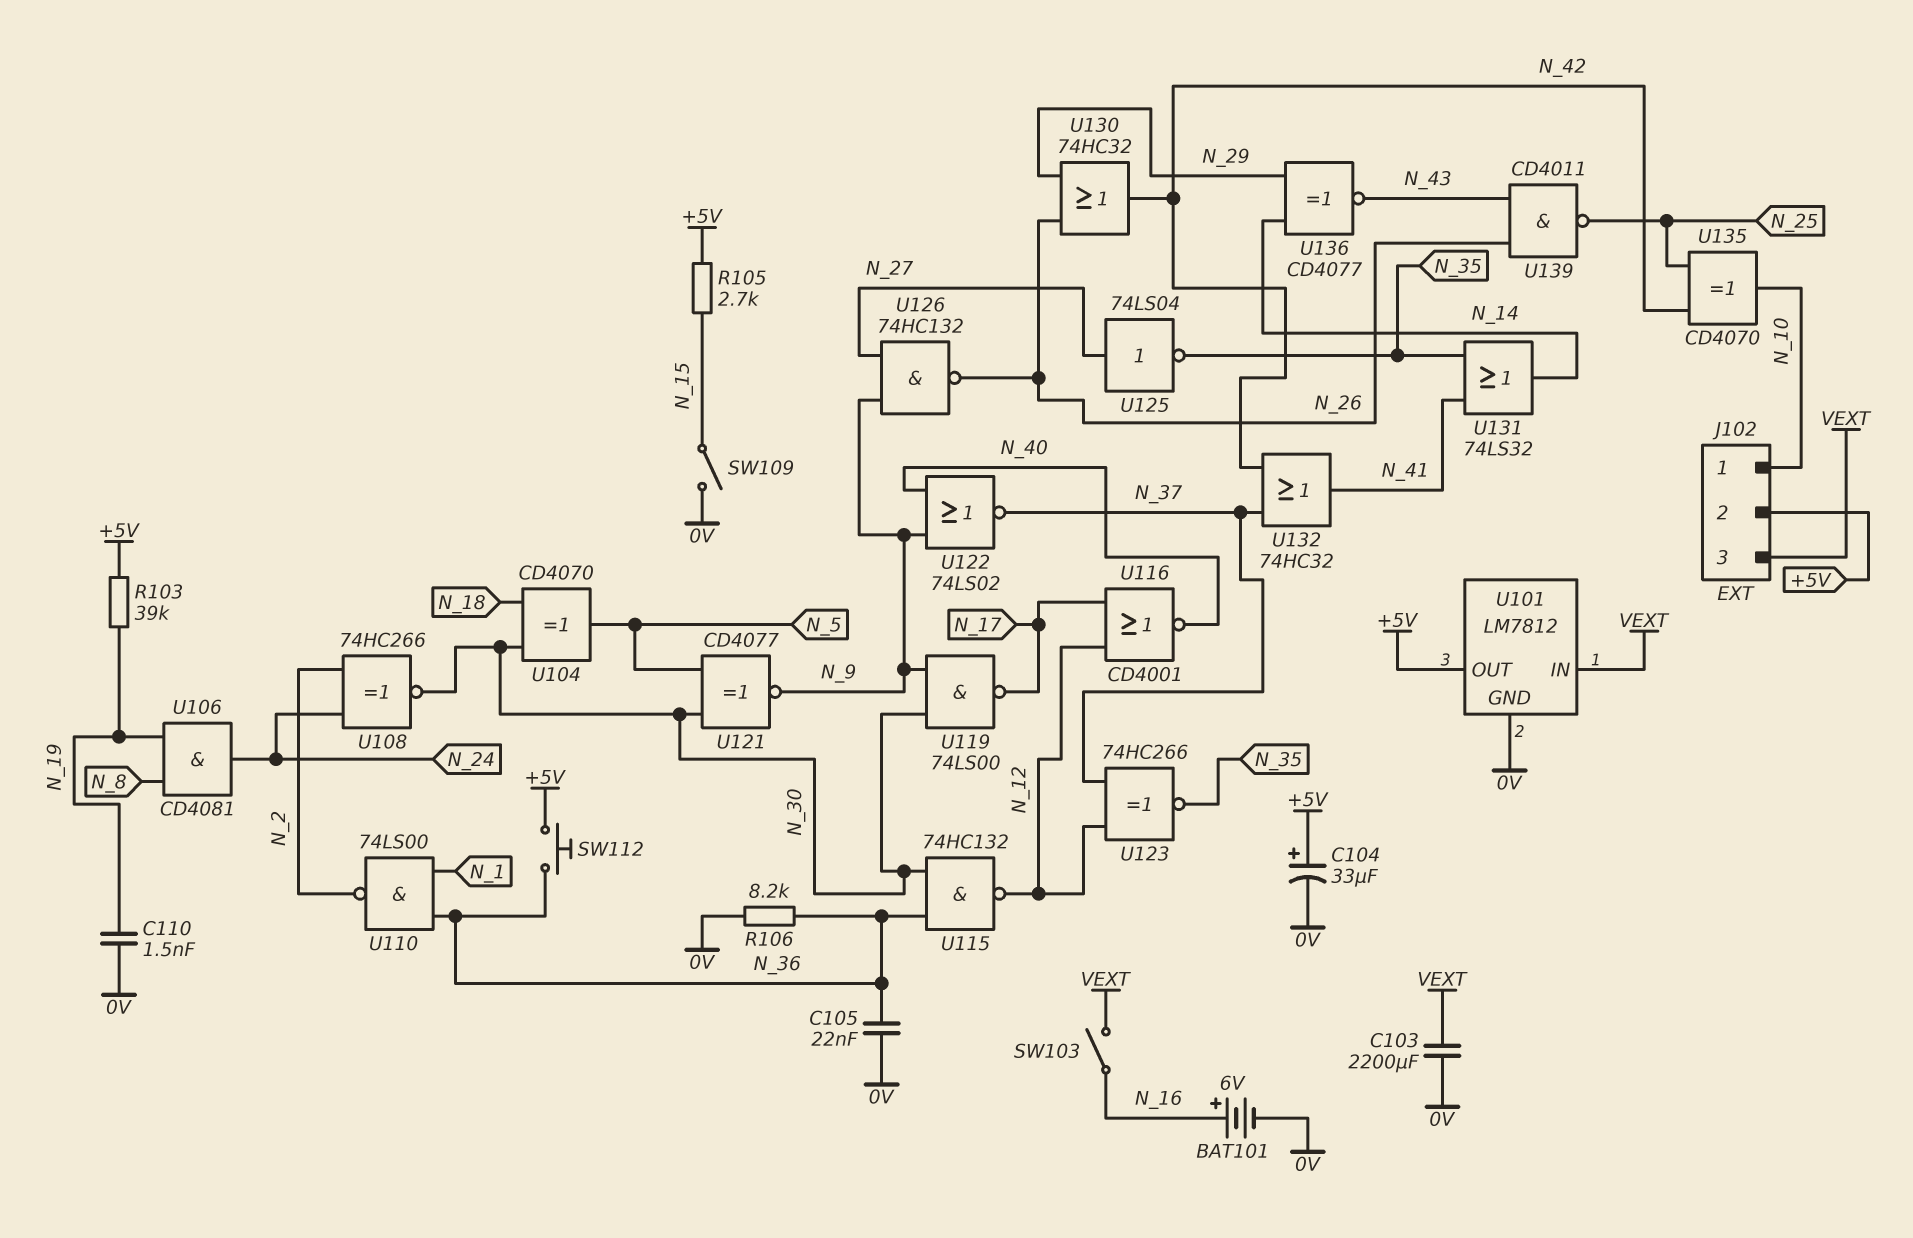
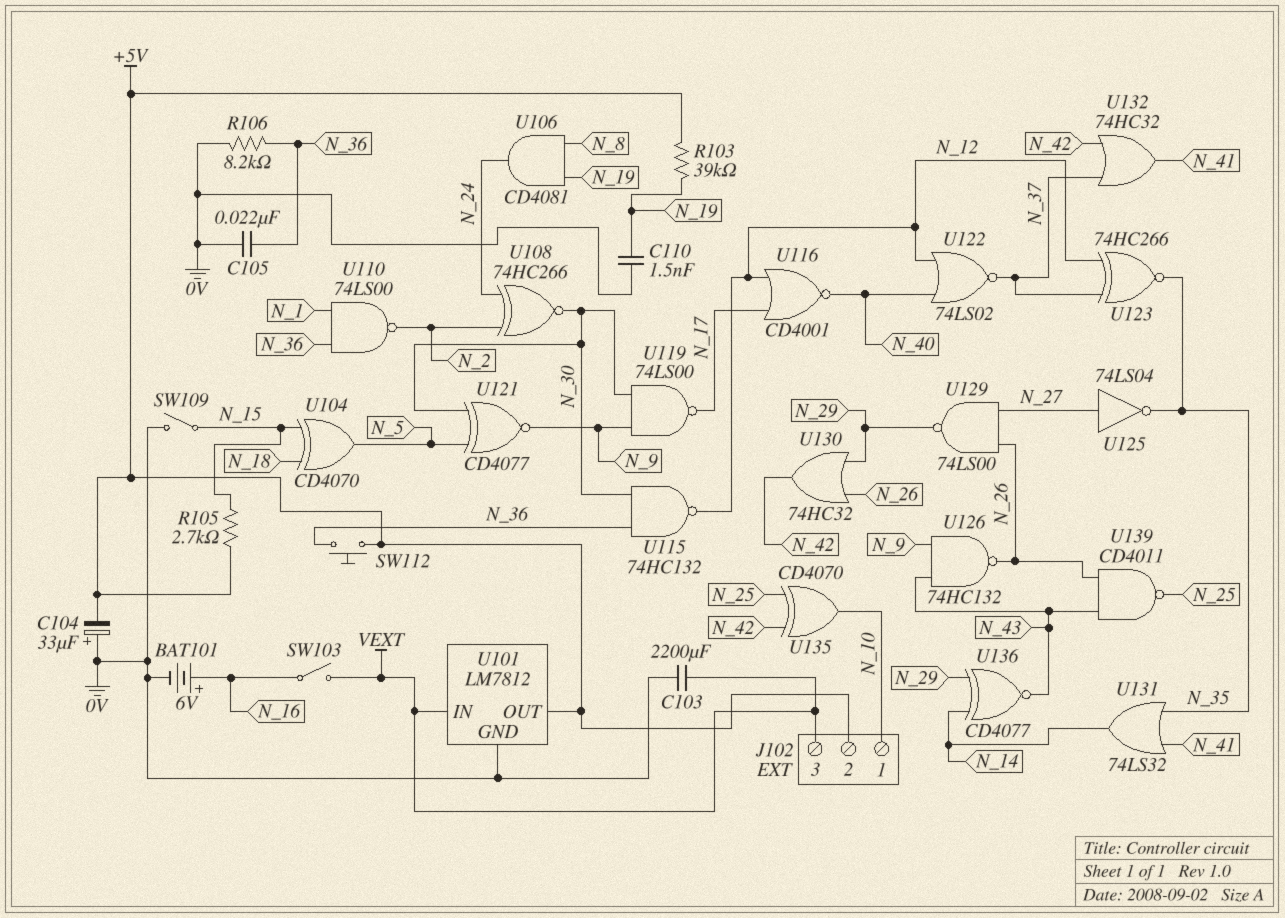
C104: 33uF (plus +5V, minus 0V) -> 33uF (plus 0V, minus +5V)
U104: XOR CD4070 (in N_18, in N_30, out N_5) -> XOR CD4070 (in N_15, in N_18, out N_5)
U122: NOR 74LS02 (in N_9, in N_40, out N_37) -> NOR 74LS02 (in N_12, in N_40, out N_37)
U126: NAND 74HC132 (in N_9, in N_27, out N_26) -> NAND 74HC132 (in N_9, in N_43, out N_26)
U129: none -> NAND 74LS00 (in N_26, in N_27, out N_29)

